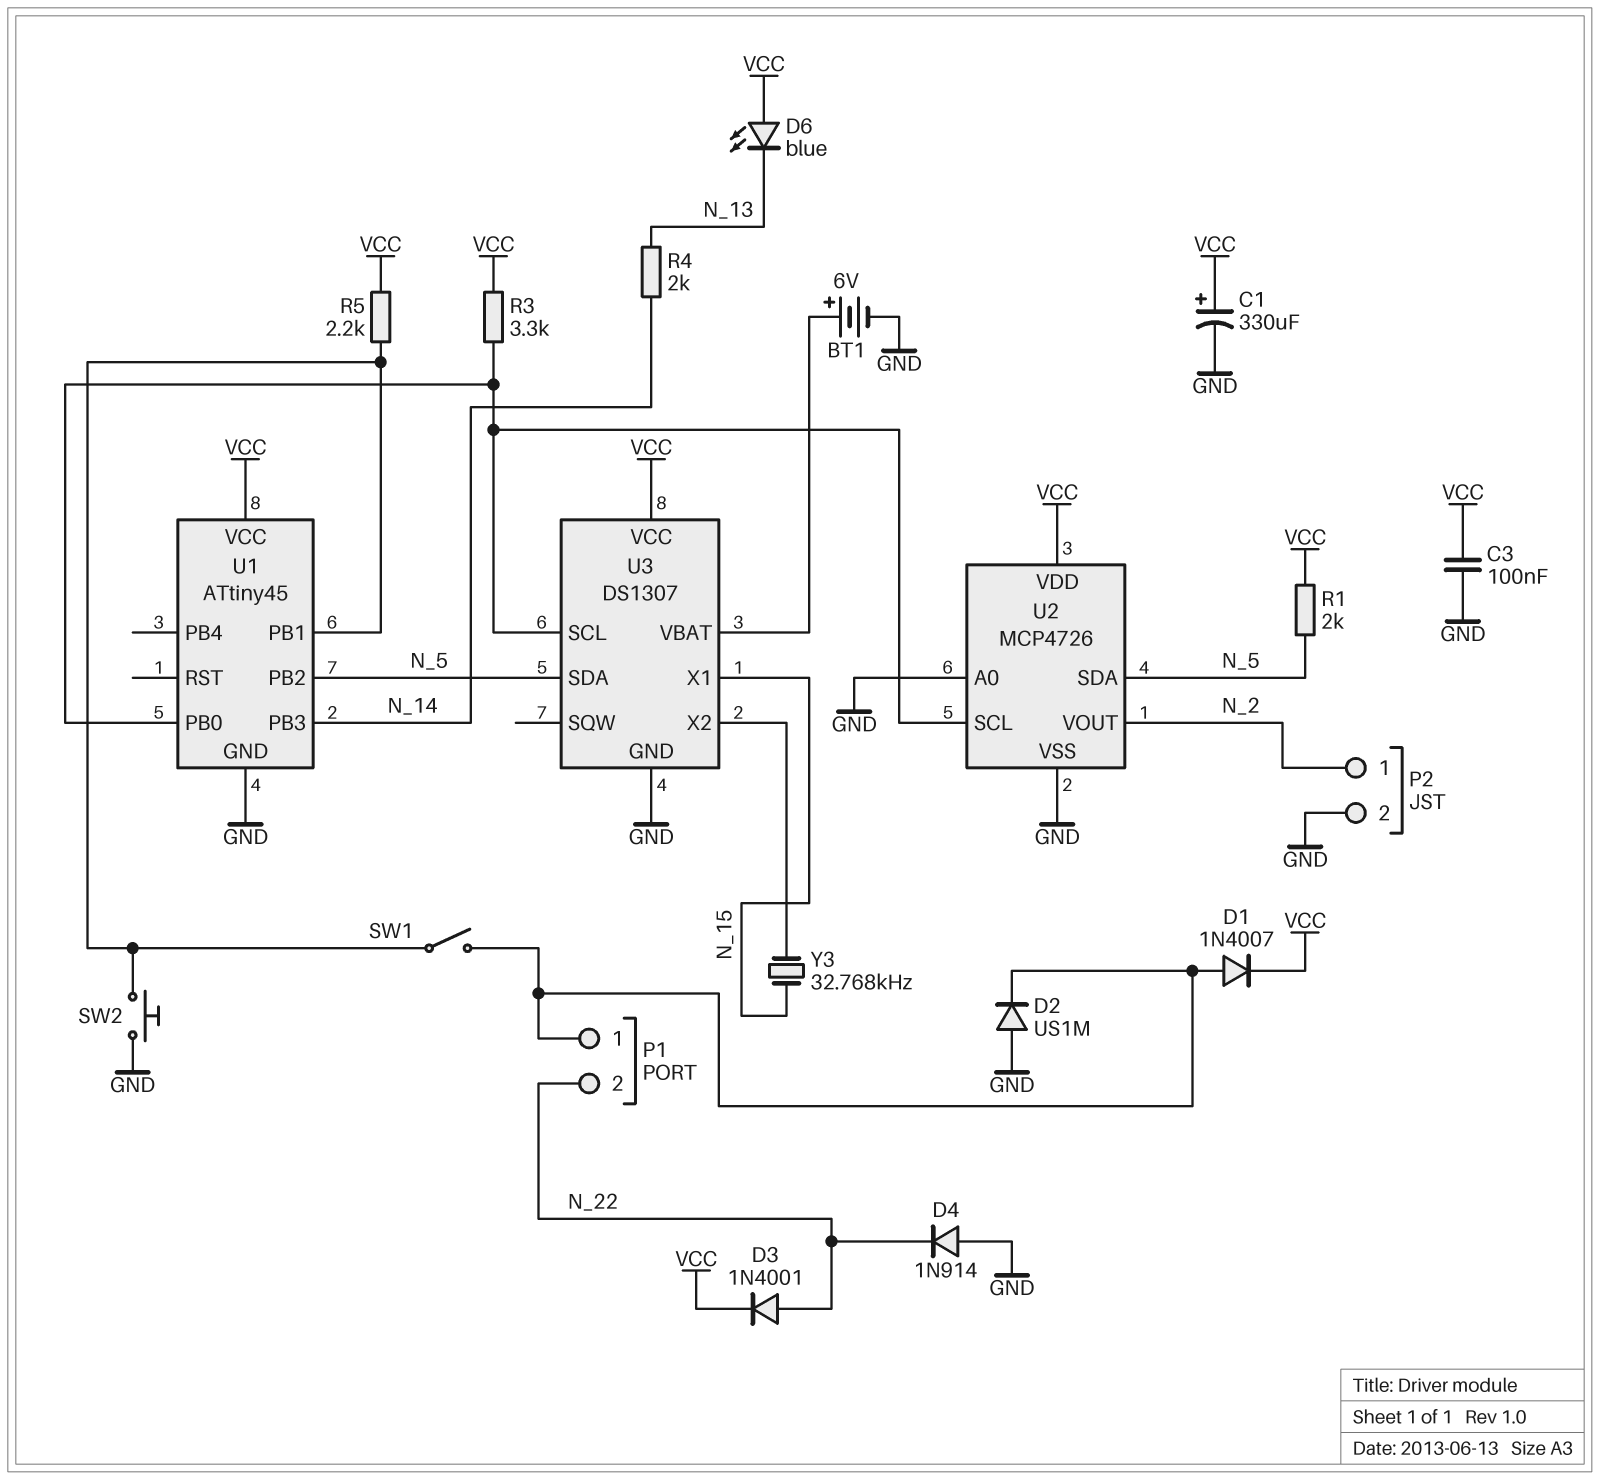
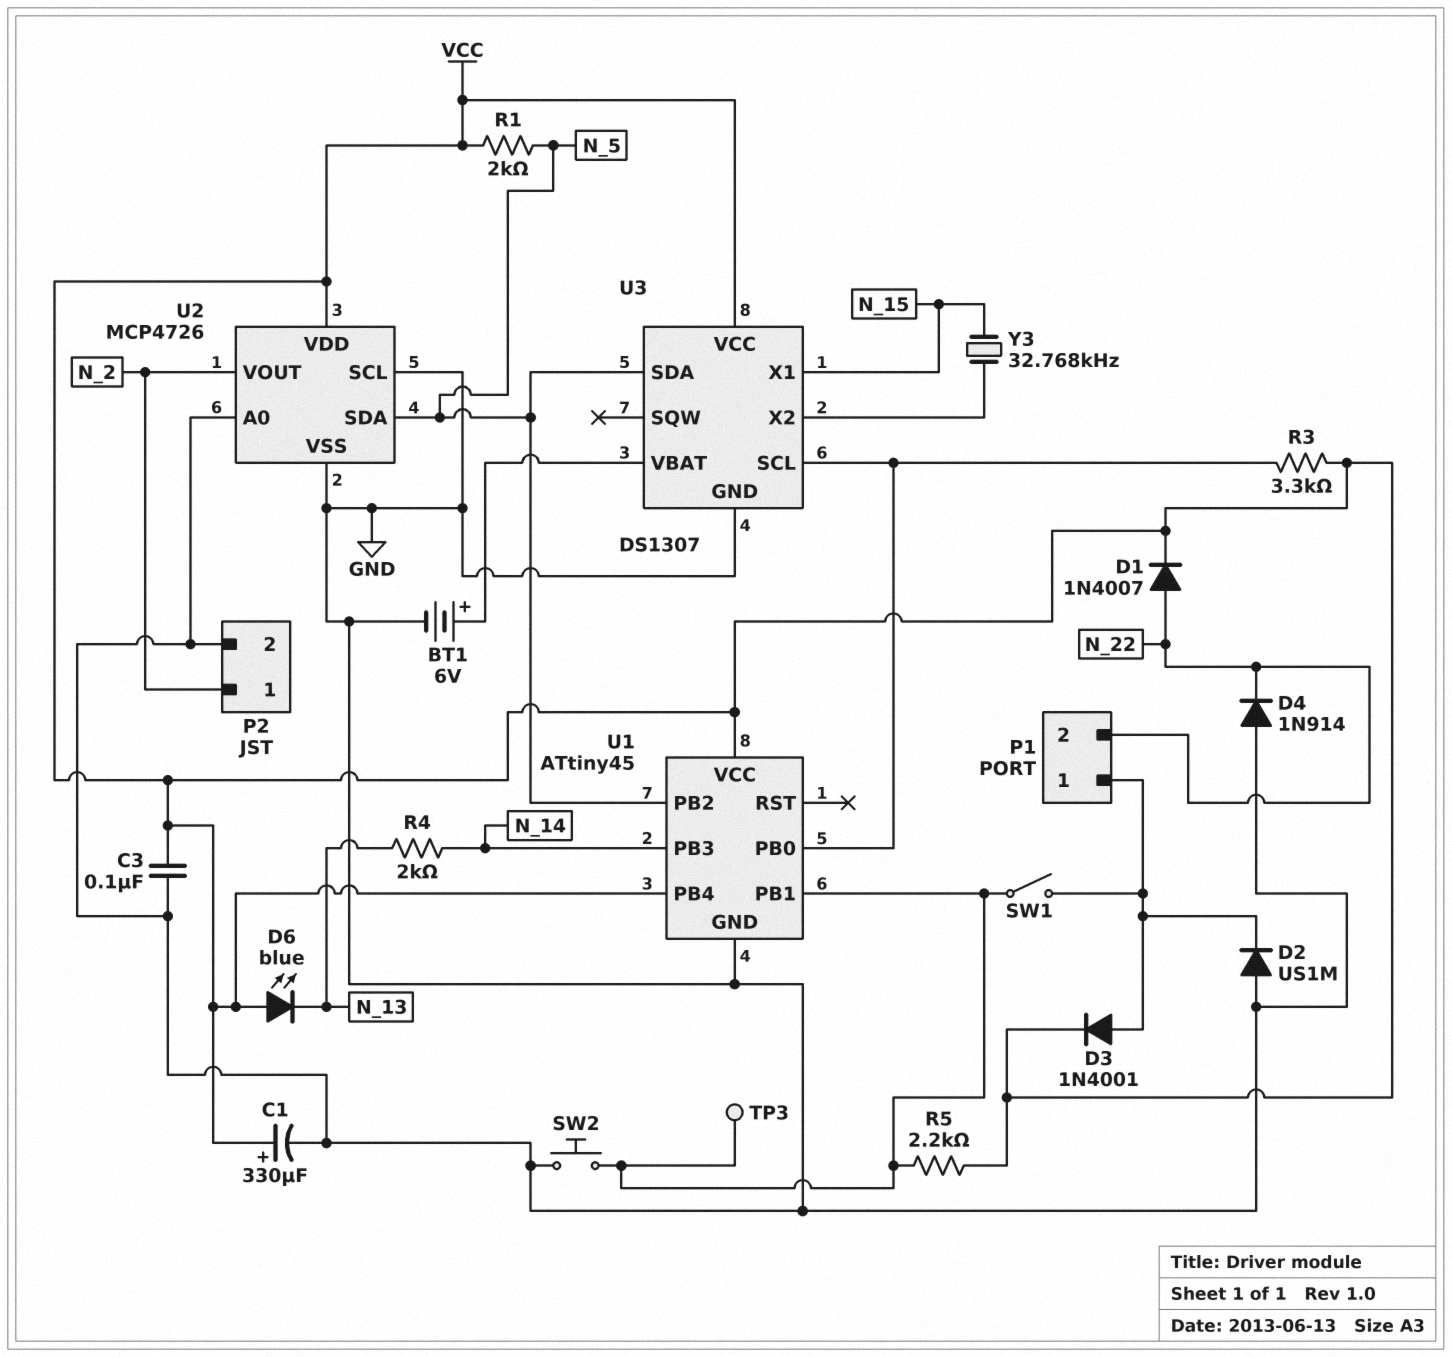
D1: diode 1N4007 (A P1/1, K VCC) -> diode 1N4007 (A N_22, K VCC)
D3: diode 1N4001 (A N_22, K VCC) -> diode 1N4001 (A P1/1, K VCC)
TP3: none -> test point (U1/PB1)
U1 pin PB4: none -> VCC
U2 pin SCL: U1/PB0 -> GND

